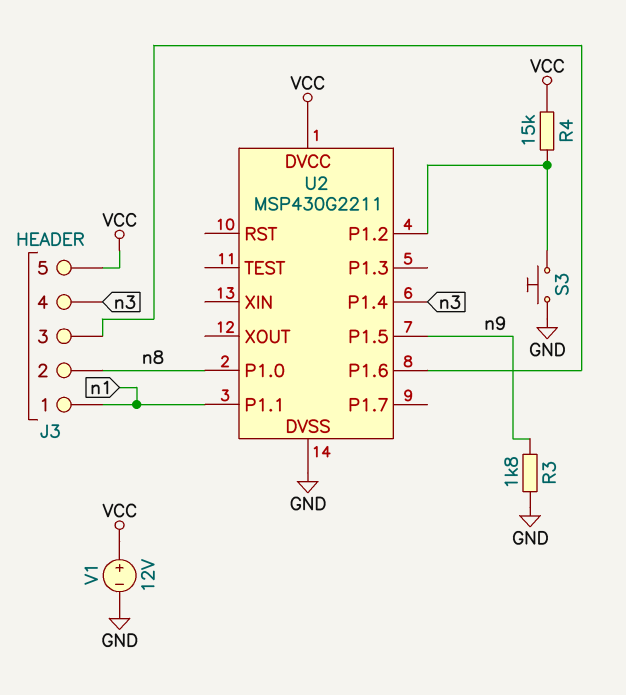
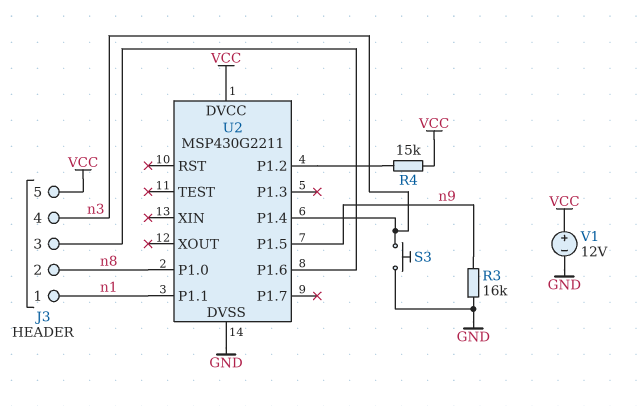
R3: 1.8k (GND, n9) -> 16k (GND, n9)
S3: button (GND, U2/P1.2) -> button (GND, n3)

